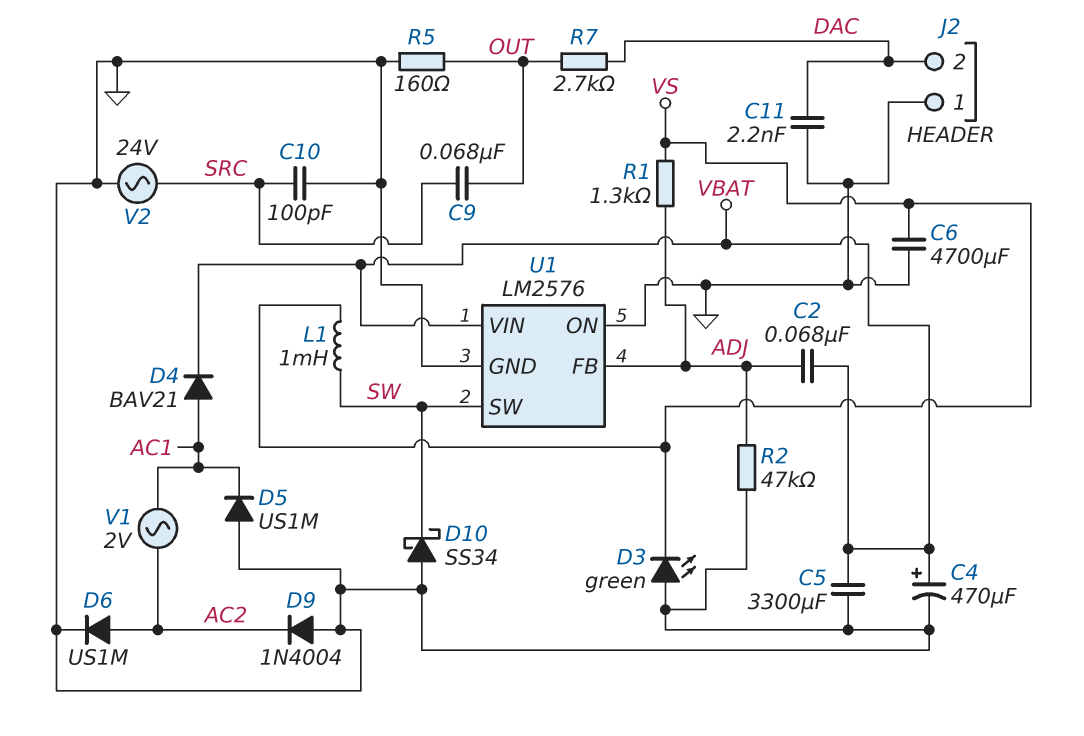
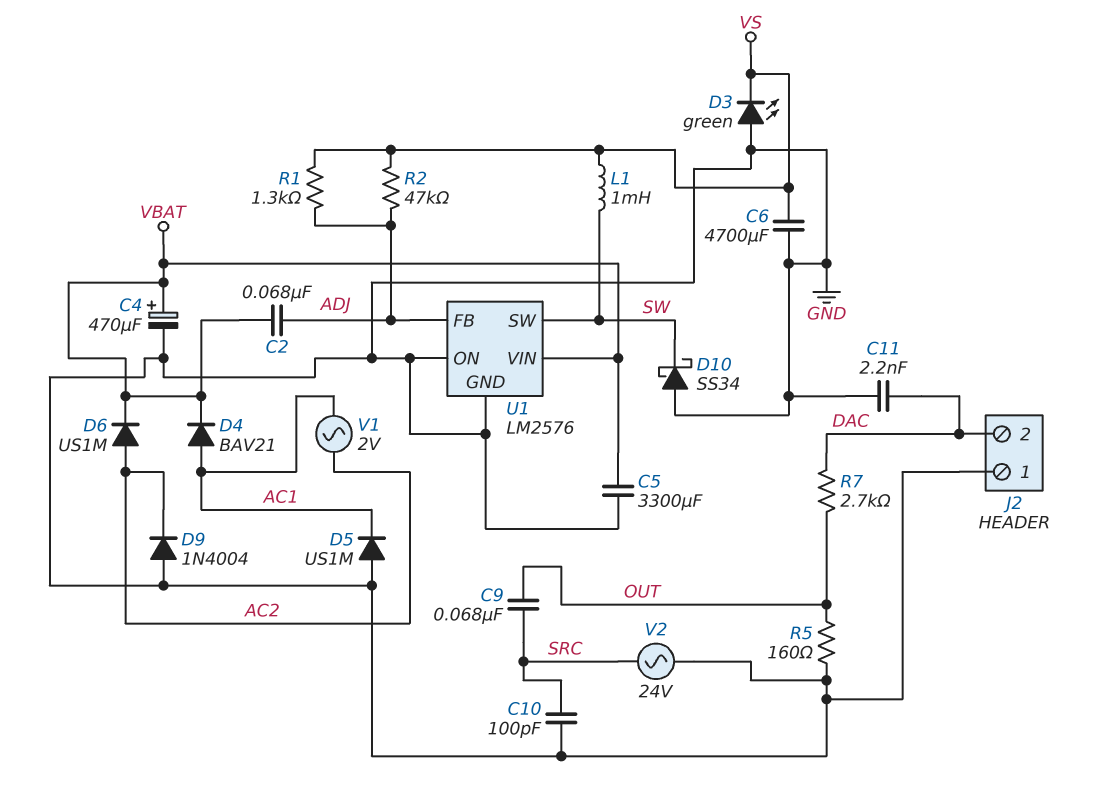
D6: diode US1M (A AC2, K GND) -> diode US1M (A AC2, K VBAT)
R2: 47k (ADJ, GND) -> 47k (ADJ, VS)

